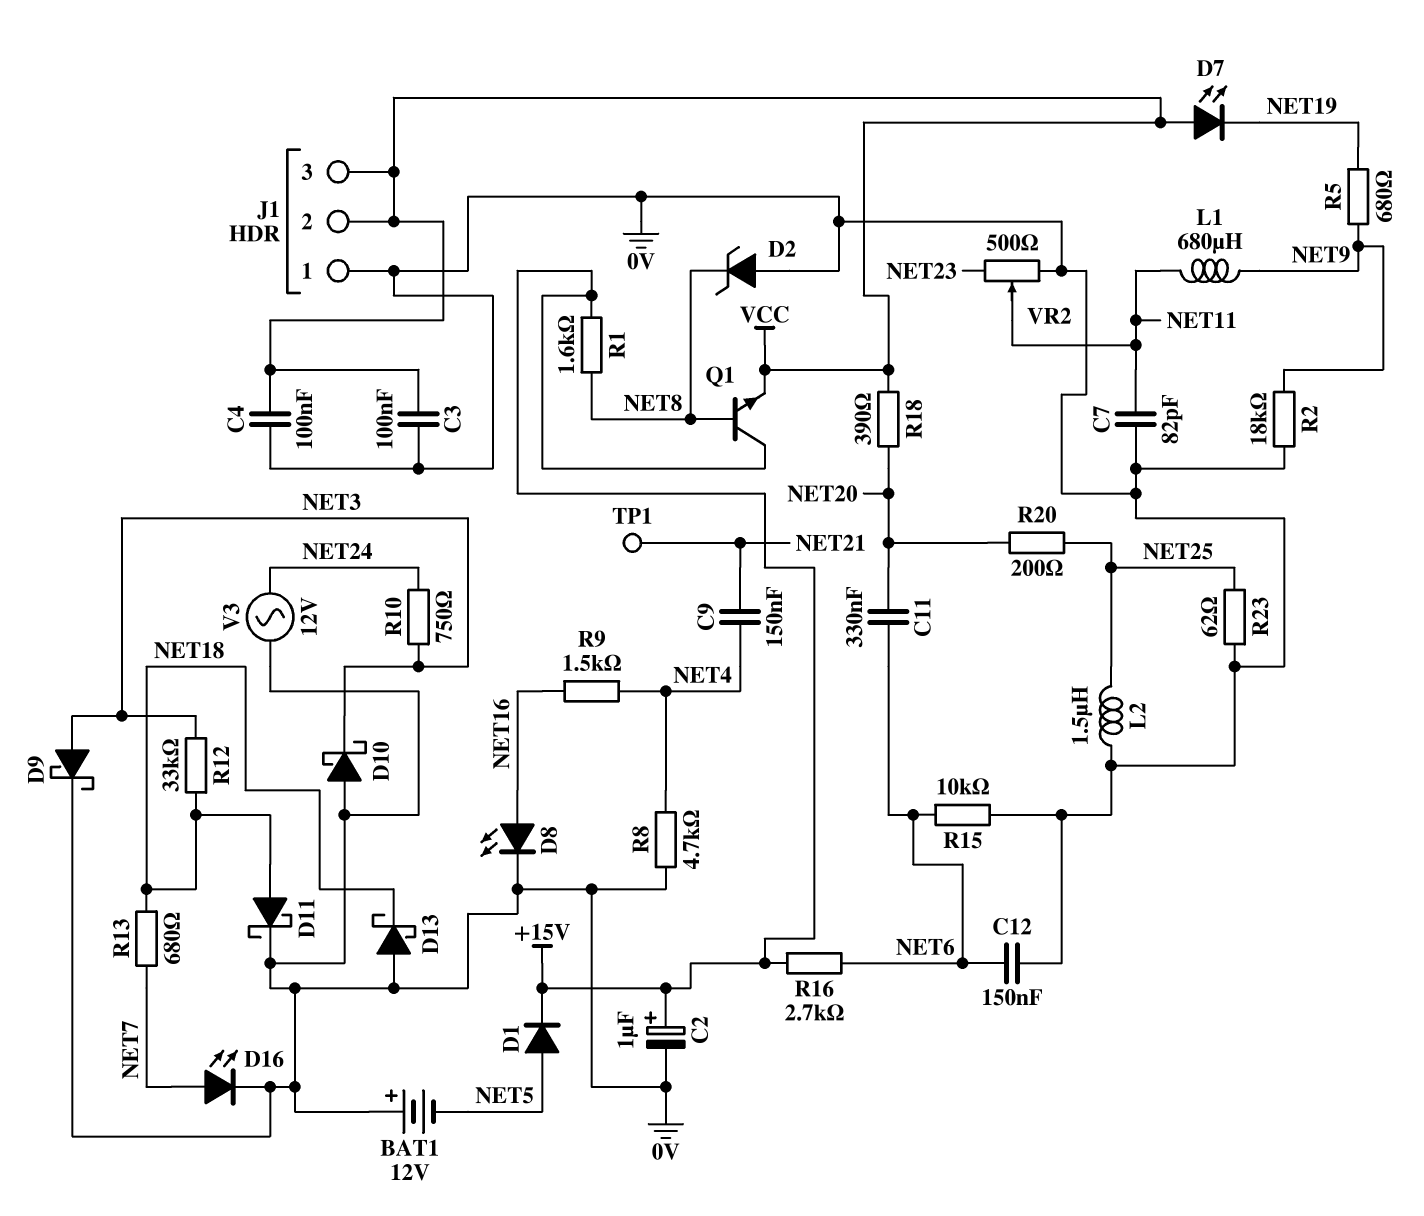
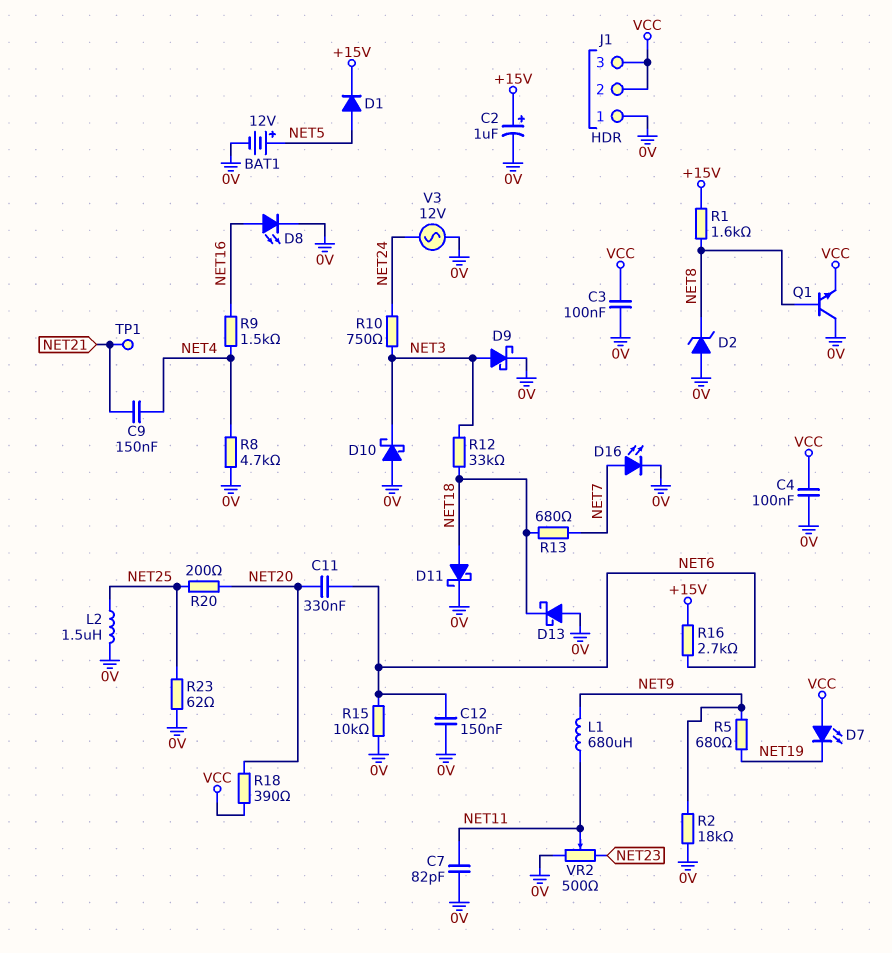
BAT1: 12V (plus 0V, minus NET5) -> 12V (plus NET5, minus 0V)
Q1: NPN (B NET8, C +15V, E VCC) -> NPN (B NET8, C 0V, E VCC)

